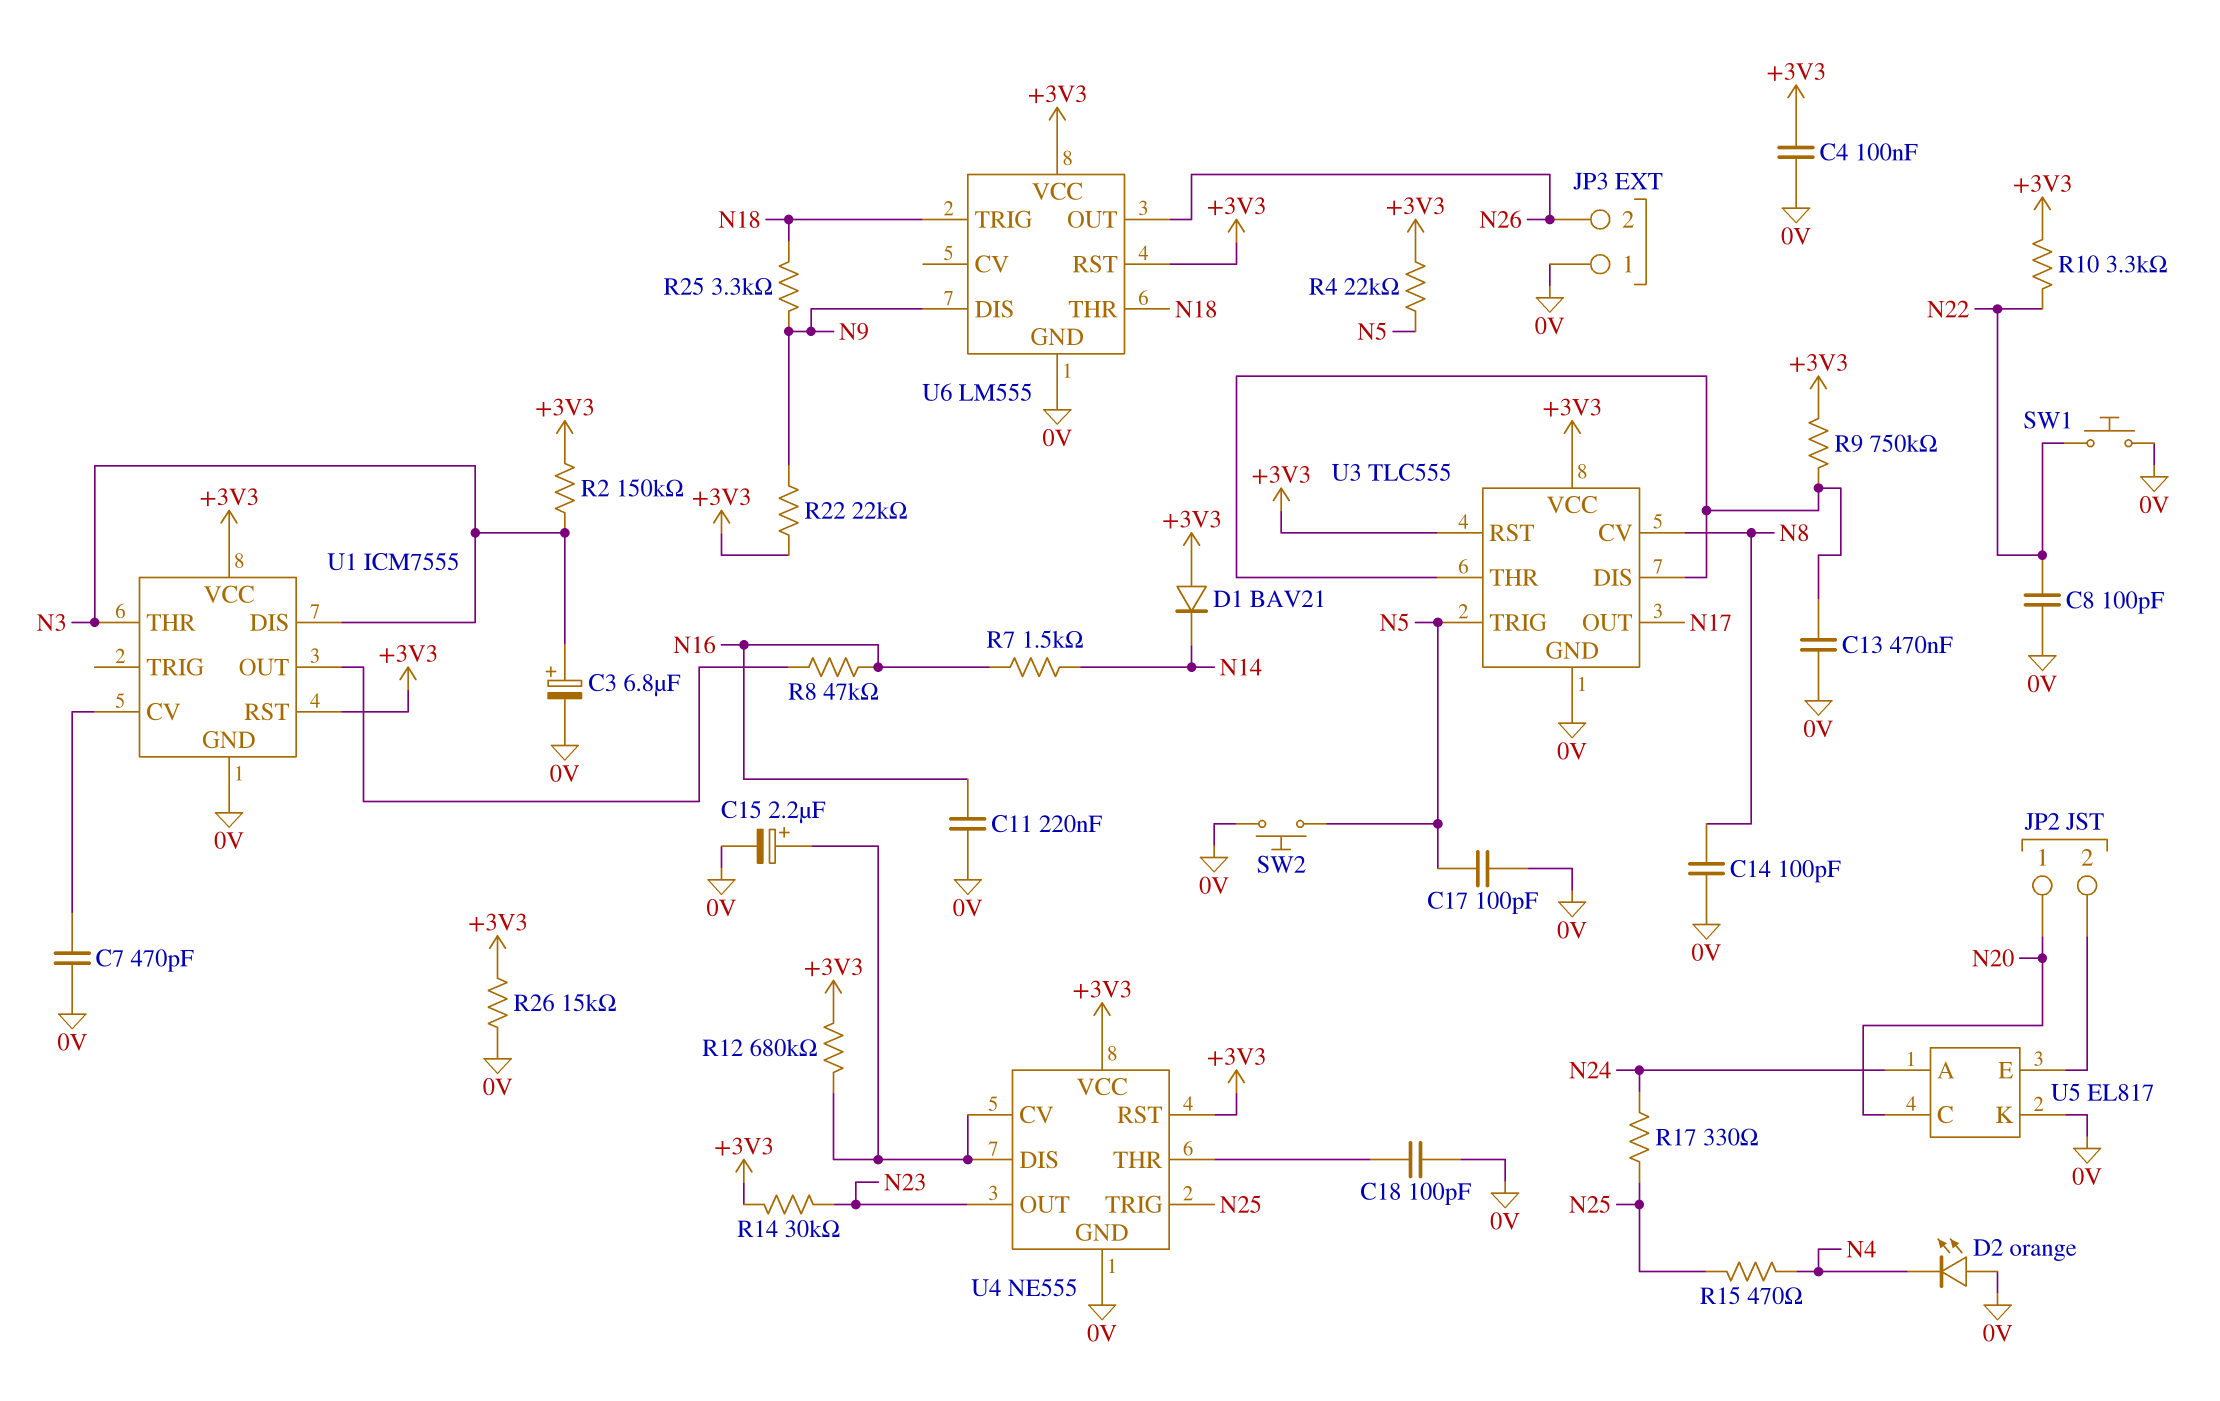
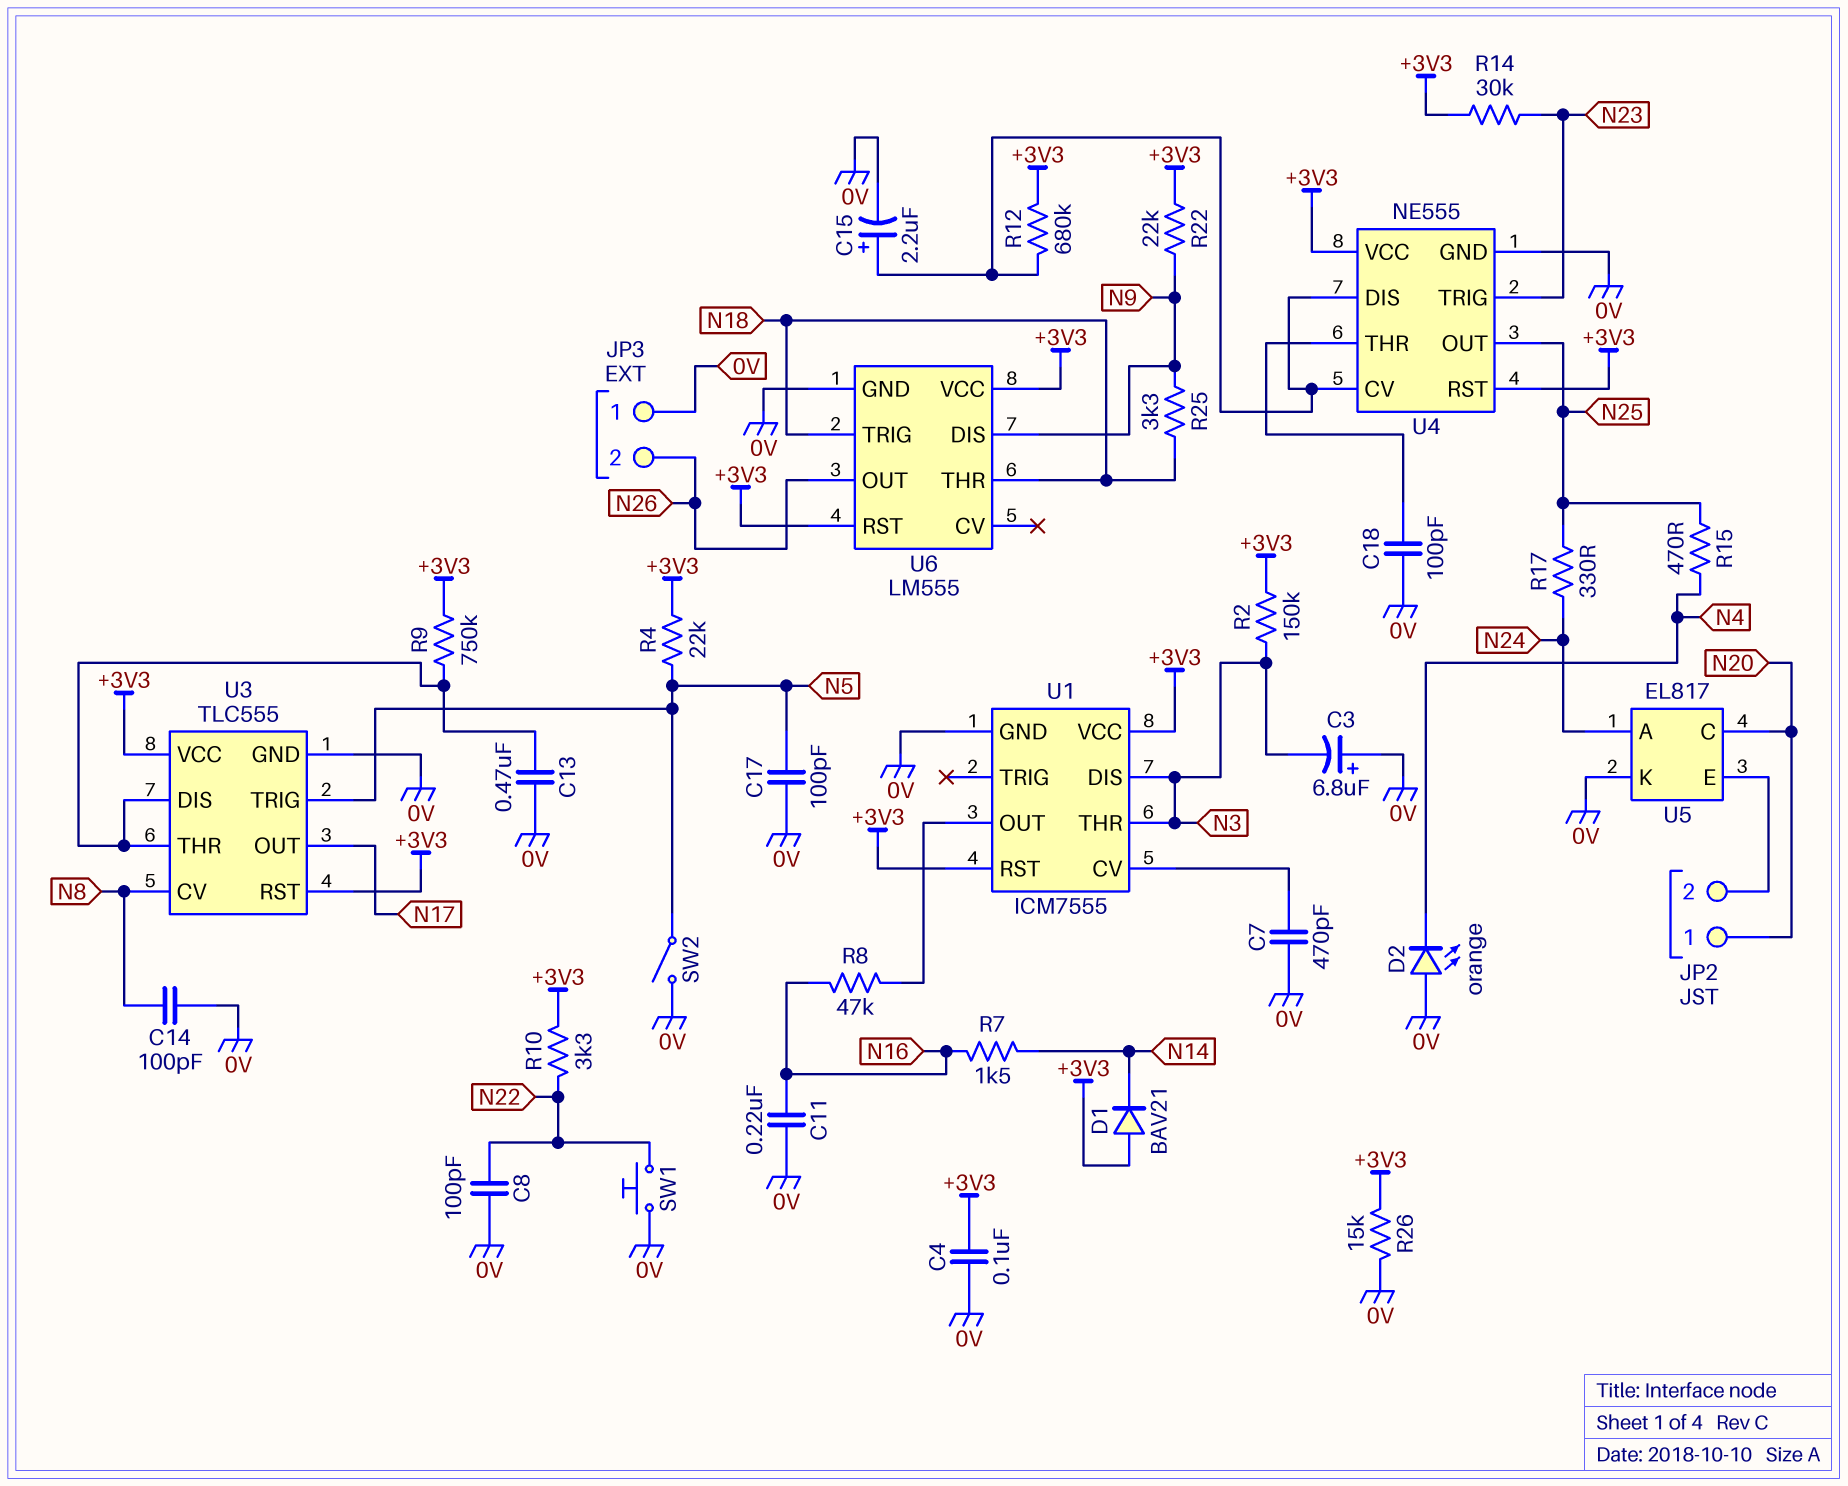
C3: 6.8uF (plus N3, minus 0V) -> 6.8uF (plus 0V, minus N3)
SW2: button (0V, N5) -> switch (0V, N5)
U4 pin OUT: N23 -> N25
U4 pin TRIG: N25 -> N23

